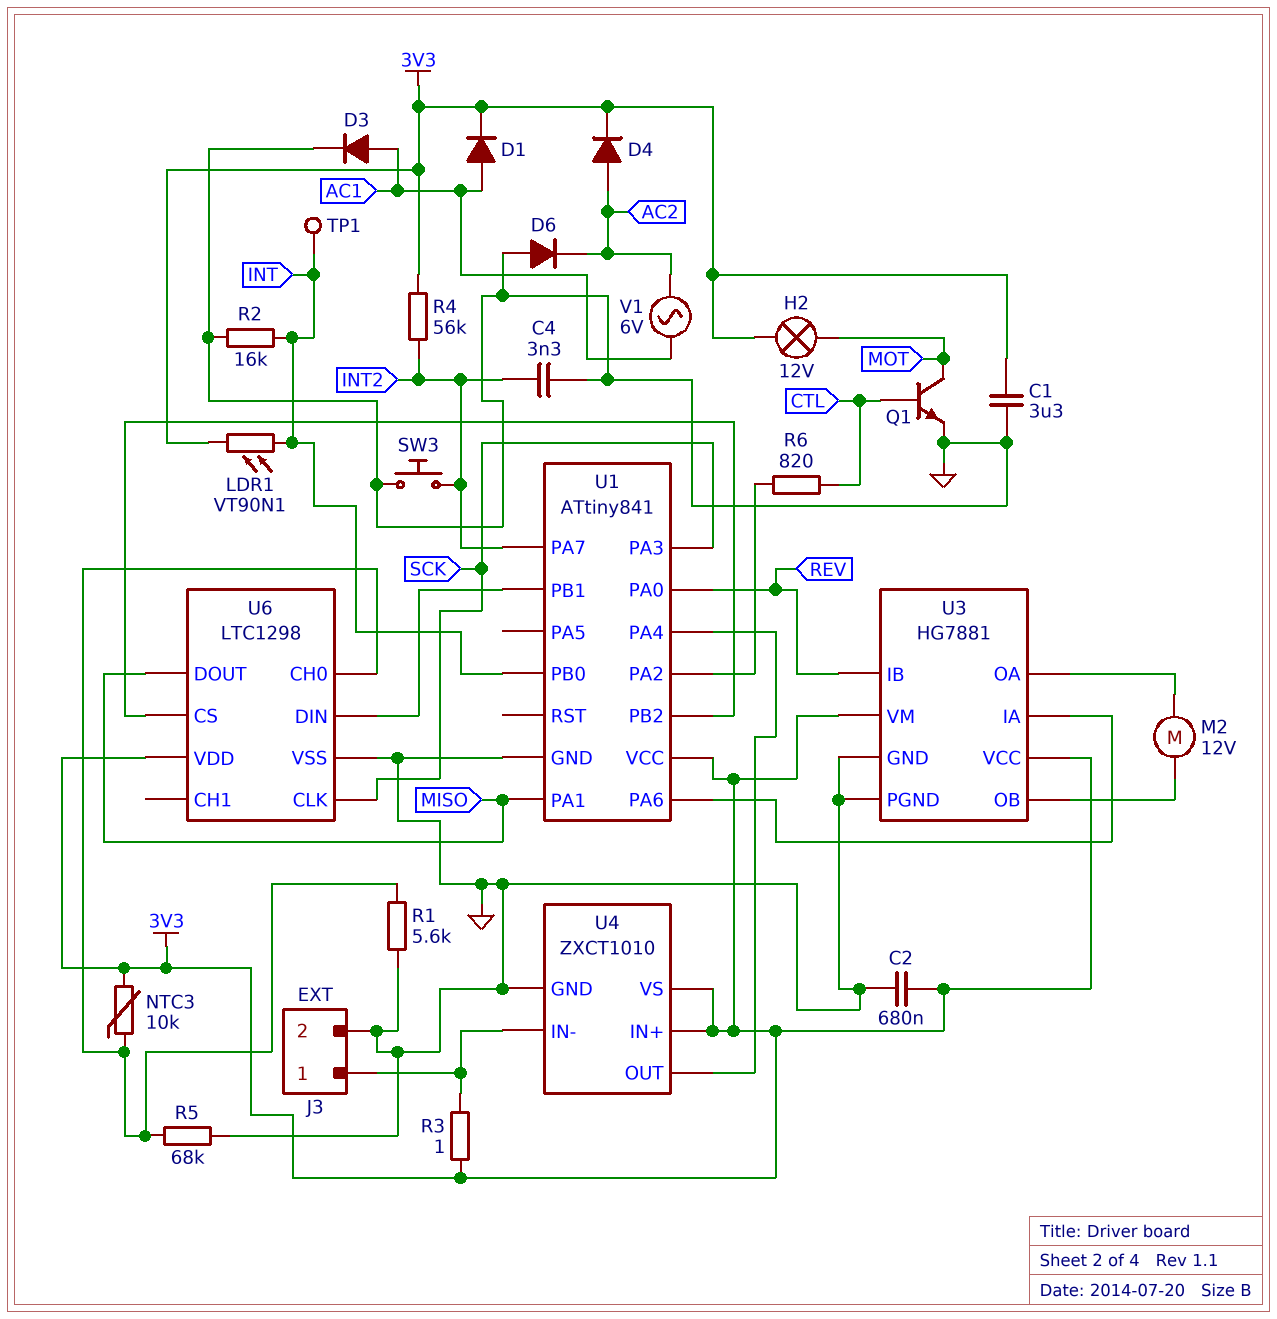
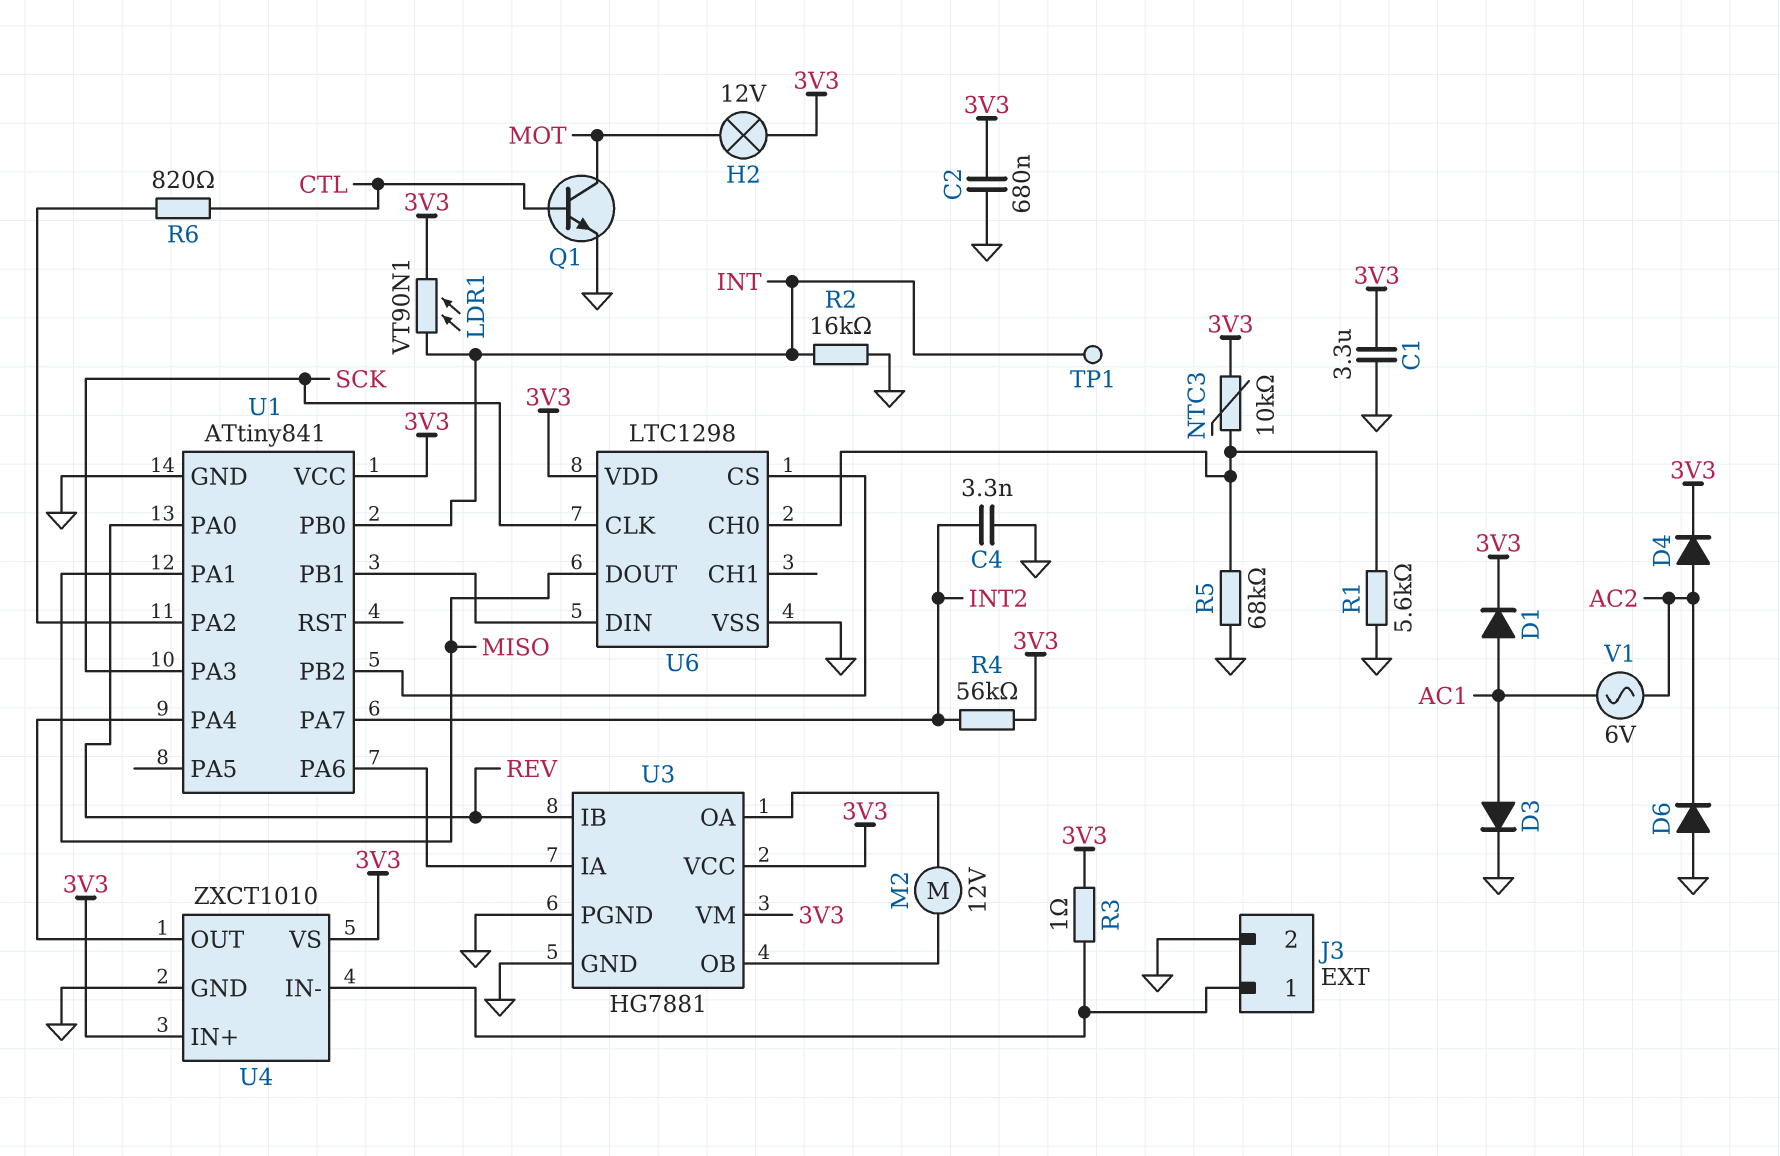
SW3: button (GND, INT2) -> none

